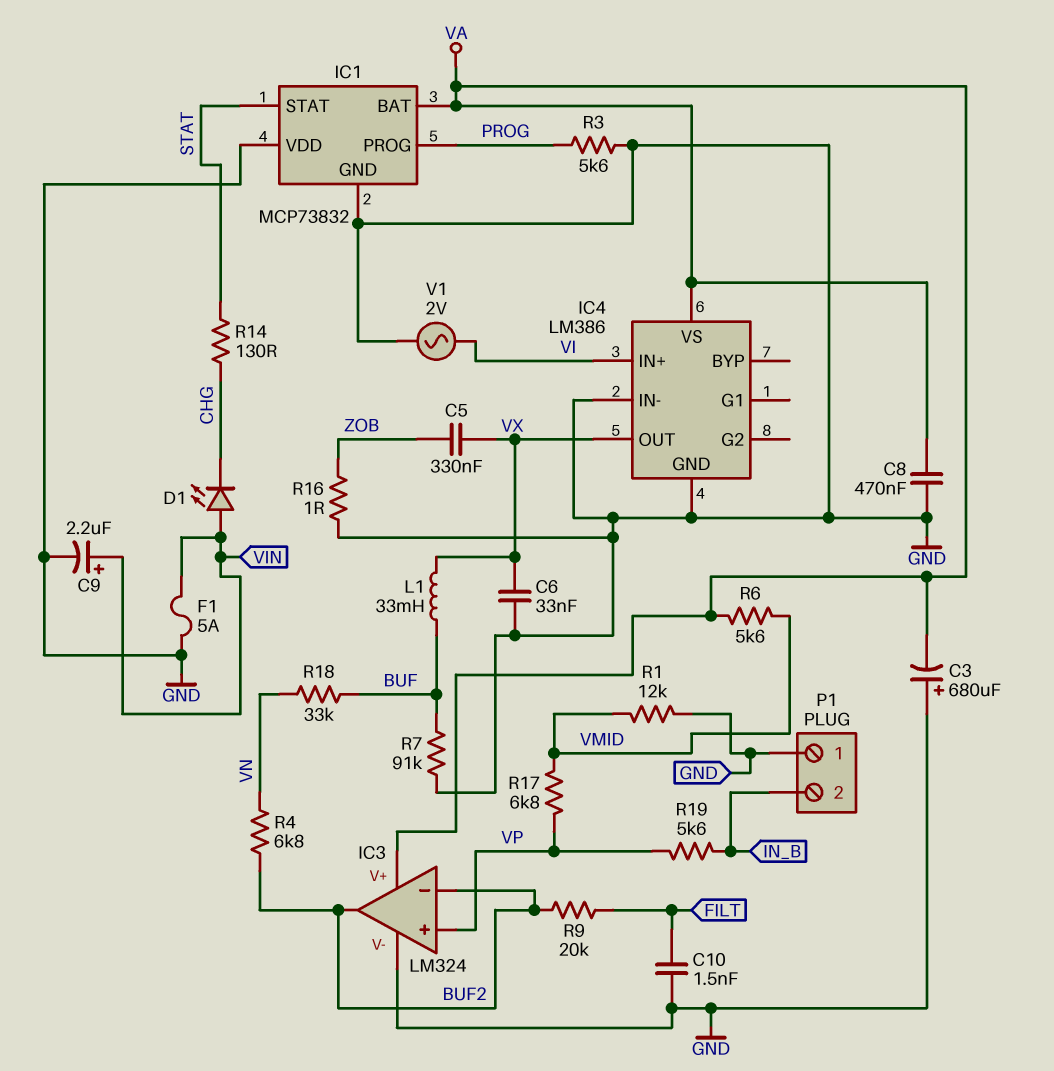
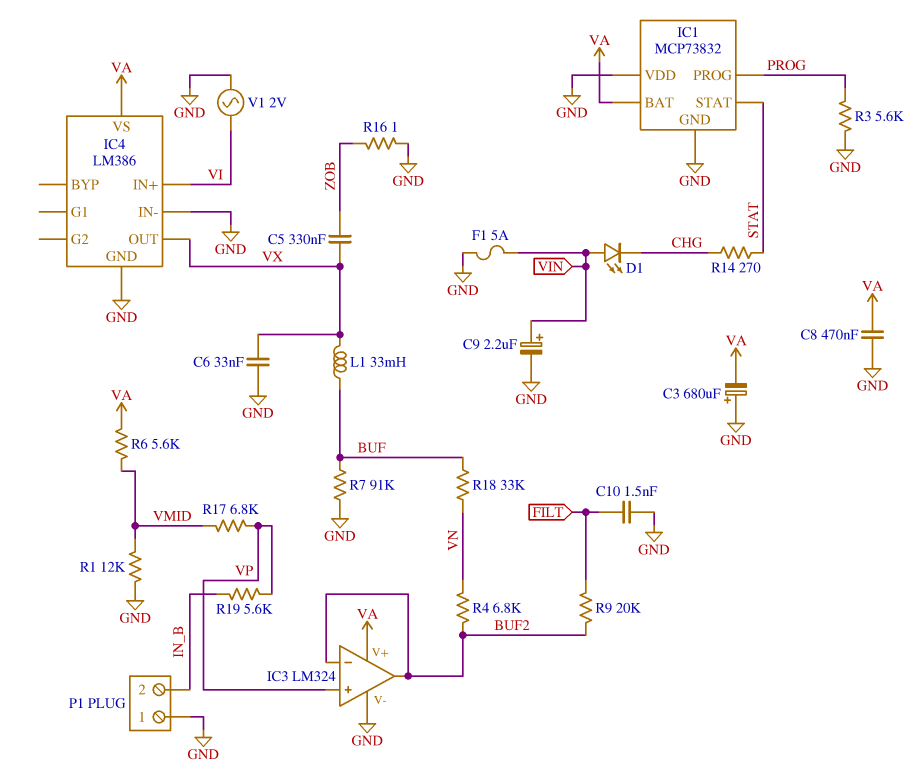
R14: 130 (CHG, STAT) -> 270 (CHG, STAT)

